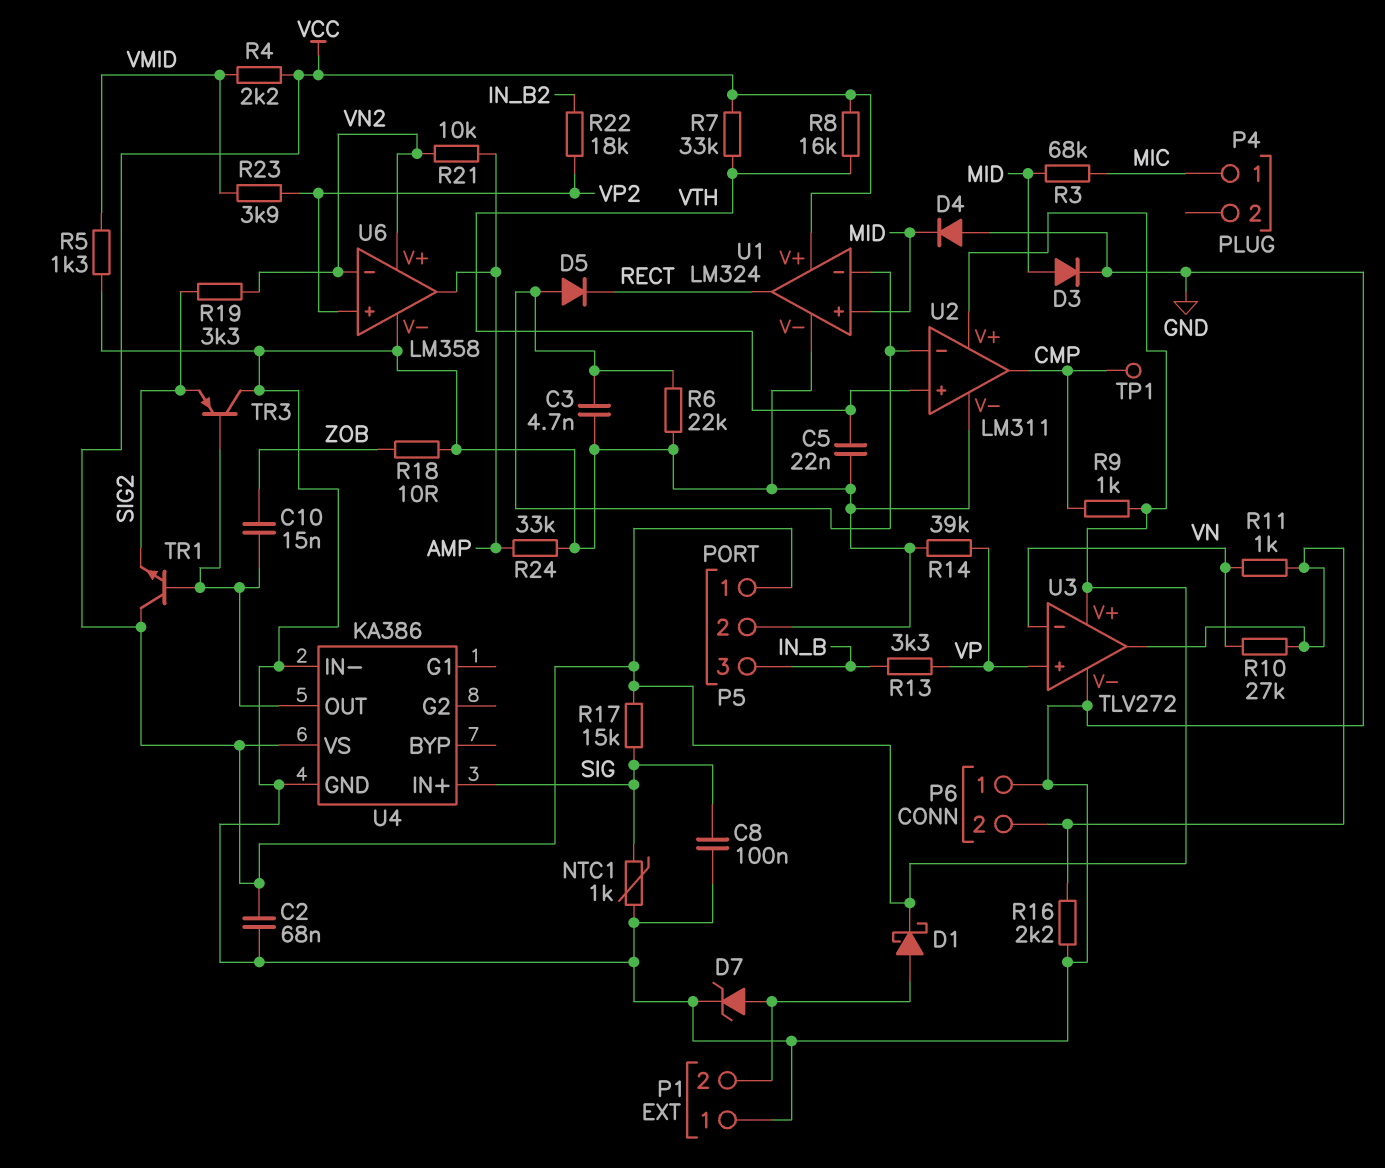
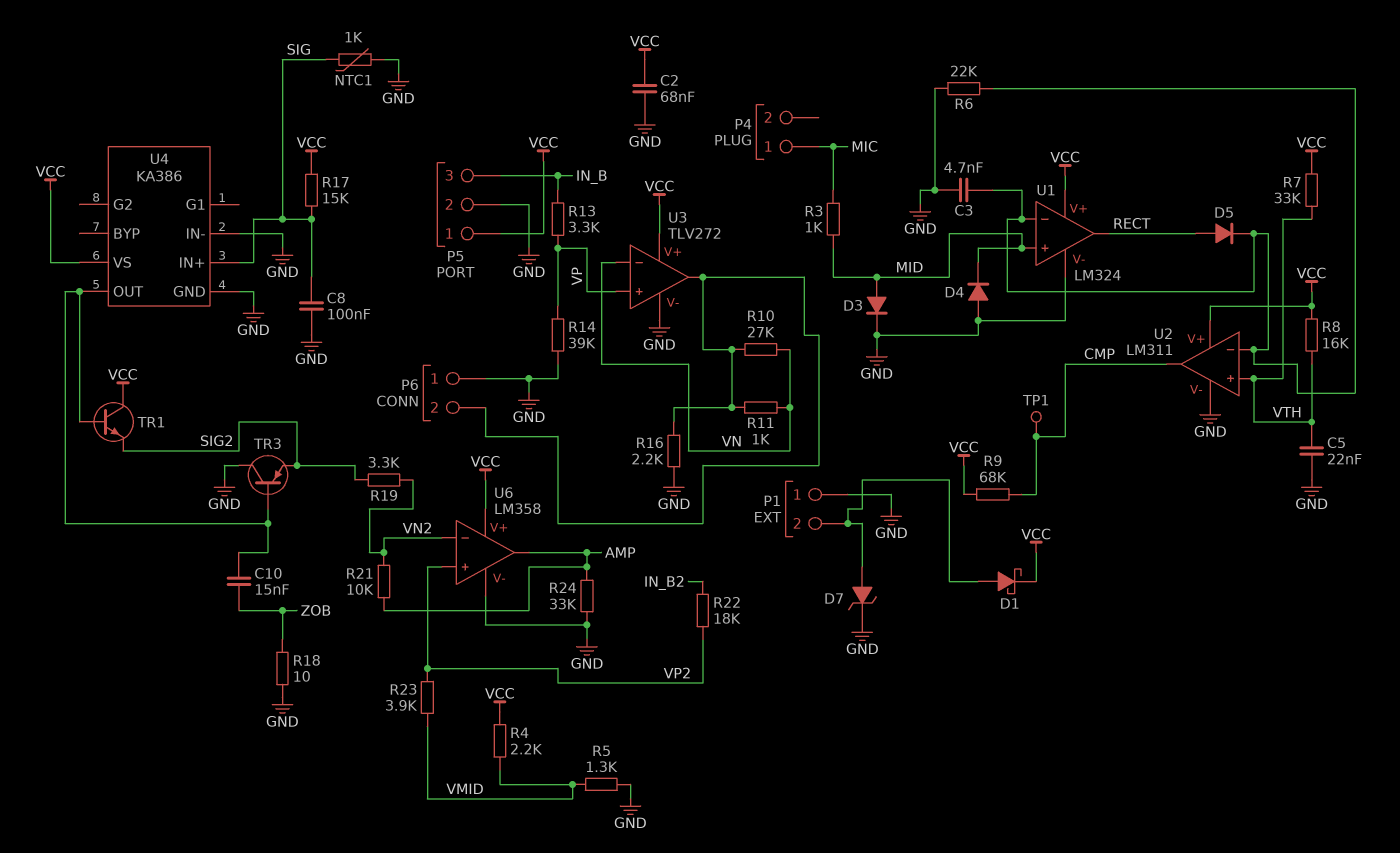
D5: diode (A U1/in-, K RECT) -> diode (A RECT, K U1/in-)
R3: 68k (MIC, MID) -> 1k (MIC, MID)
R9: 1k (CMP, VCC) -> 68k (CMP, VCC)
U6 pin V+: VN2 -> VCC

